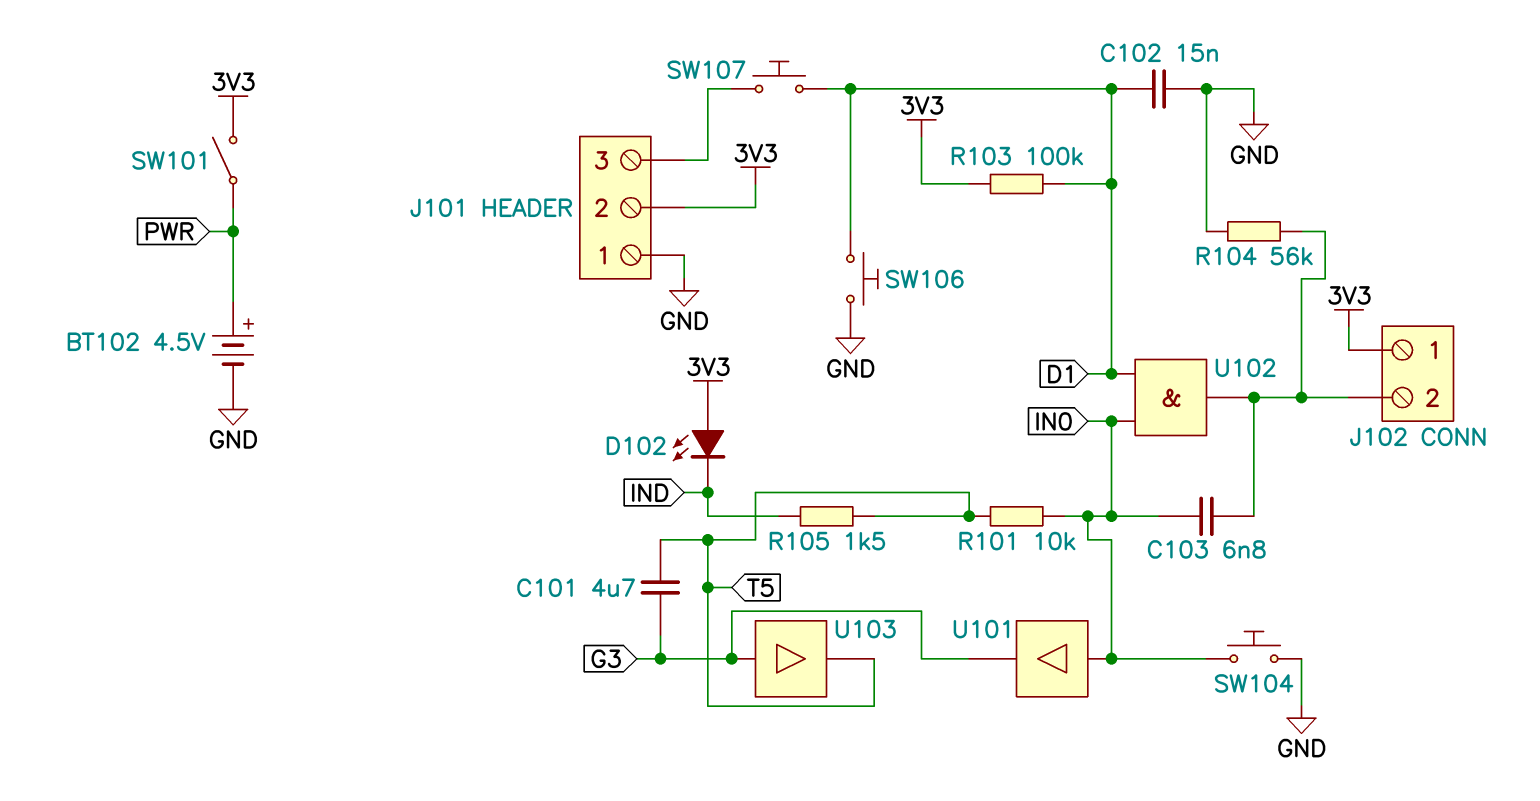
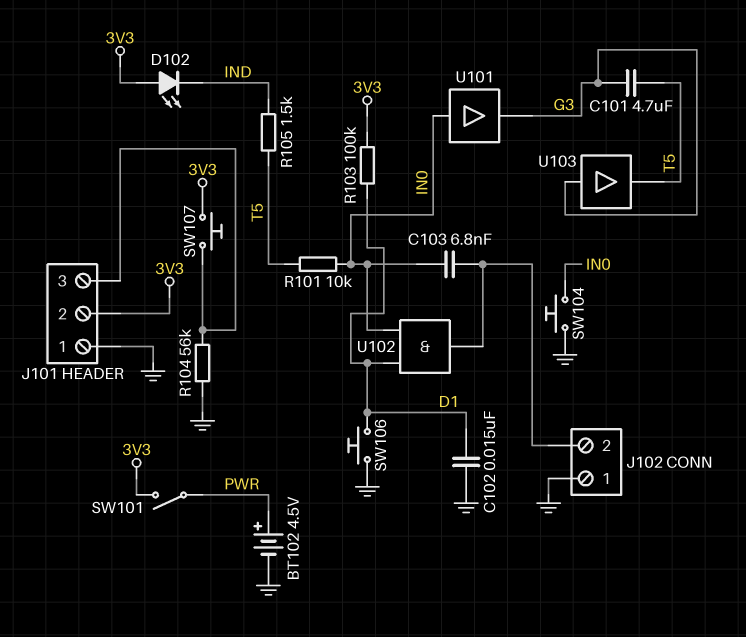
J102 pin 1: 3V3 -> GND
R104: 56k (GND, J102/2) -> 56k (GND, J101/3)
SW107: button (D1, J101/3) -> button (3V3, J101/3)

